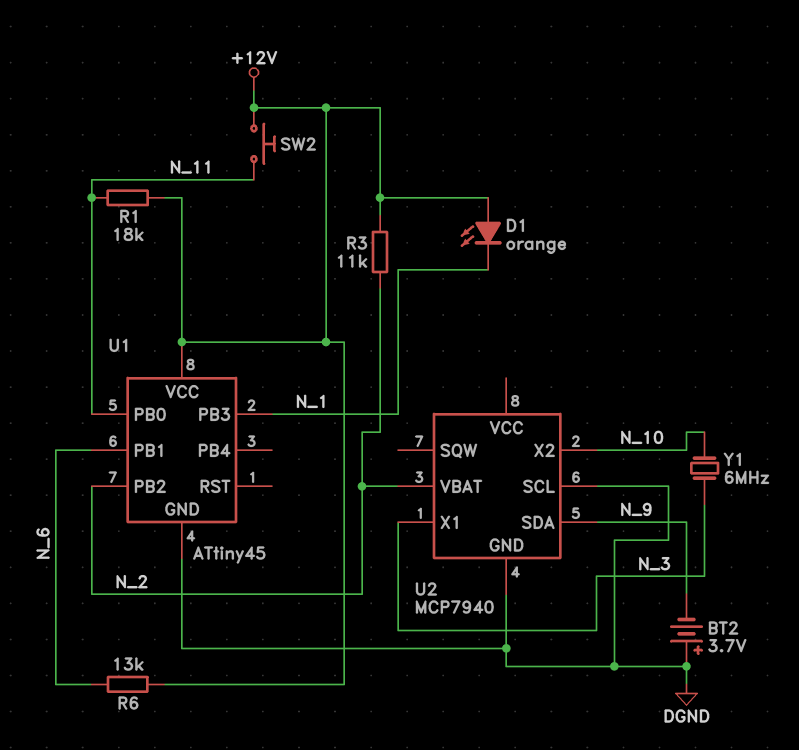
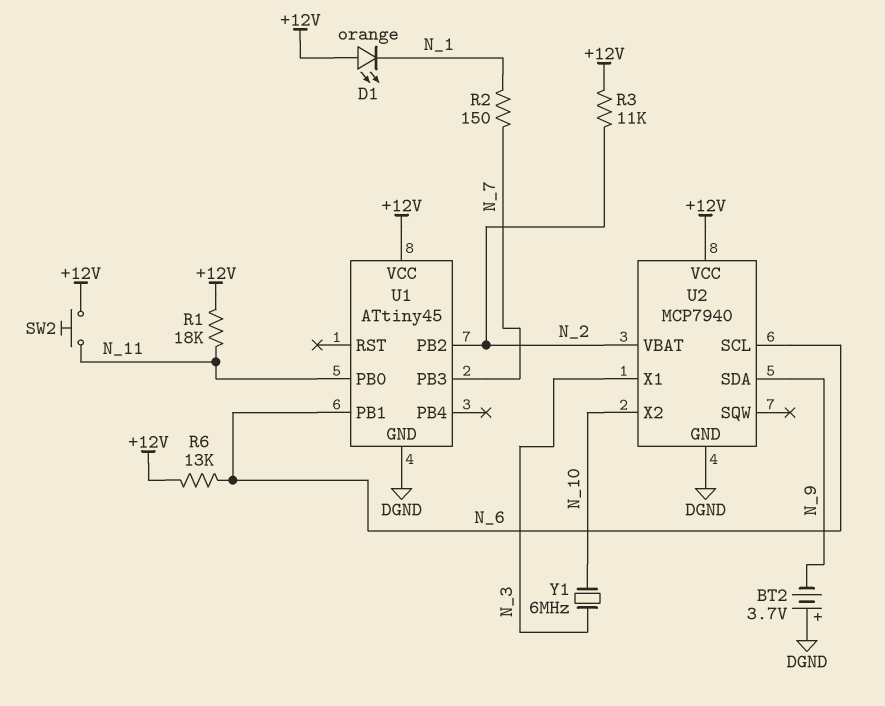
R2: none -> 150 (N_1, N_7)
U1 pin PB3: N_1 -> N_7
U2 pin SCL: DGND -> N_6
U2 pin VCC: none -> +12V

